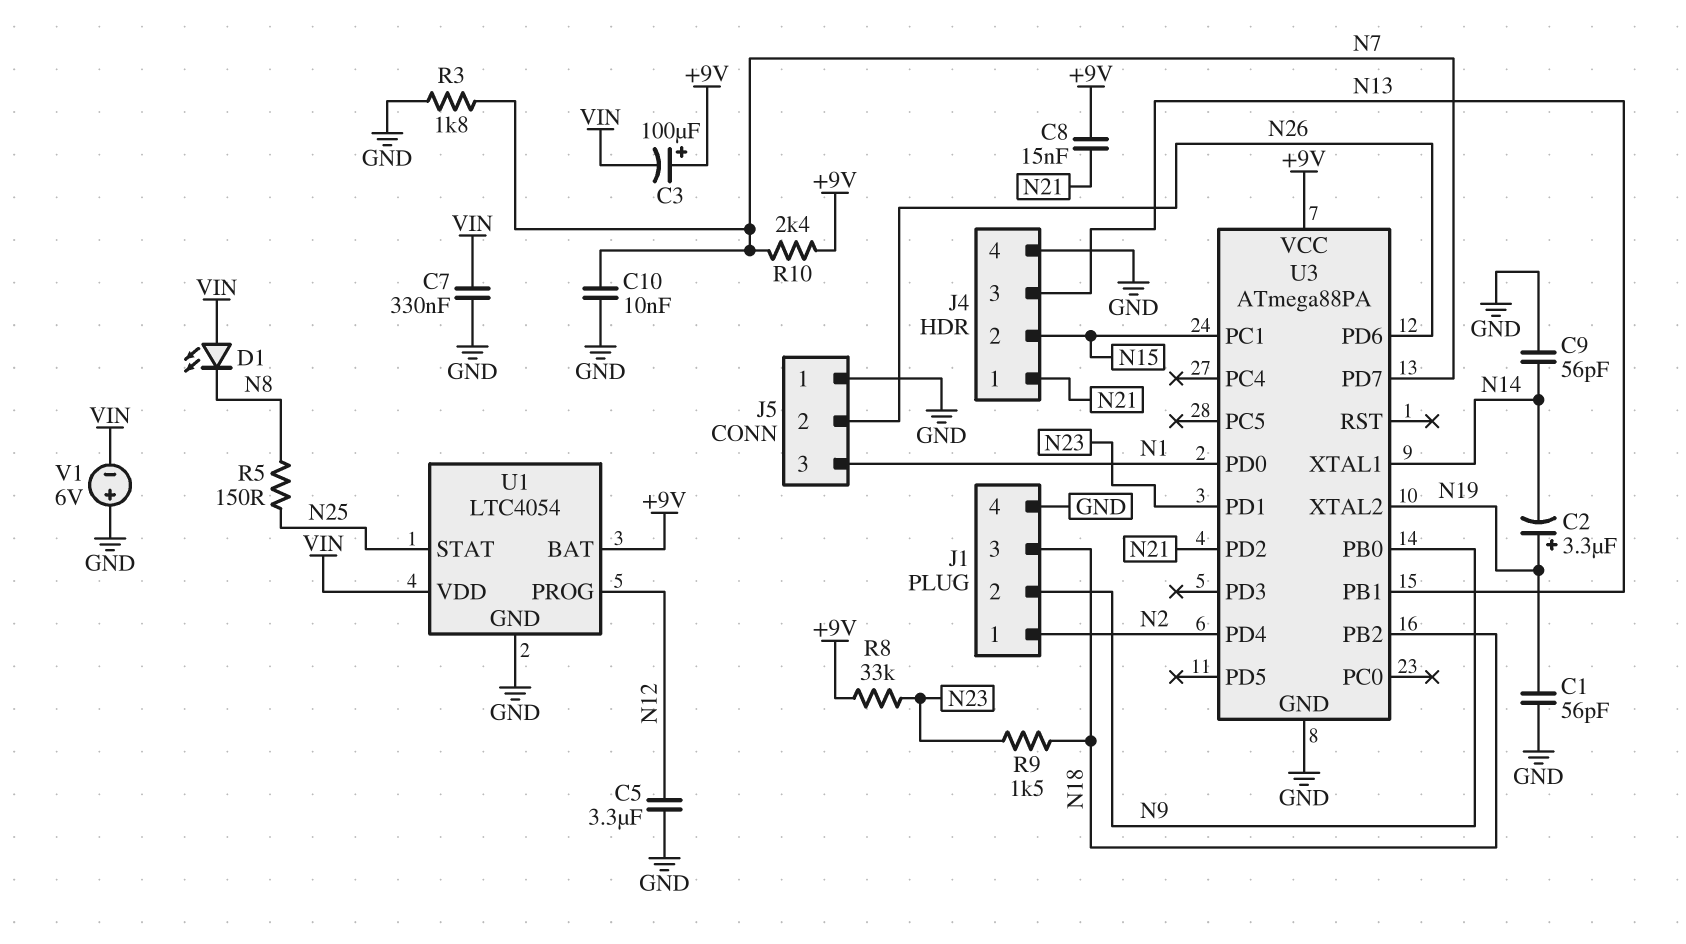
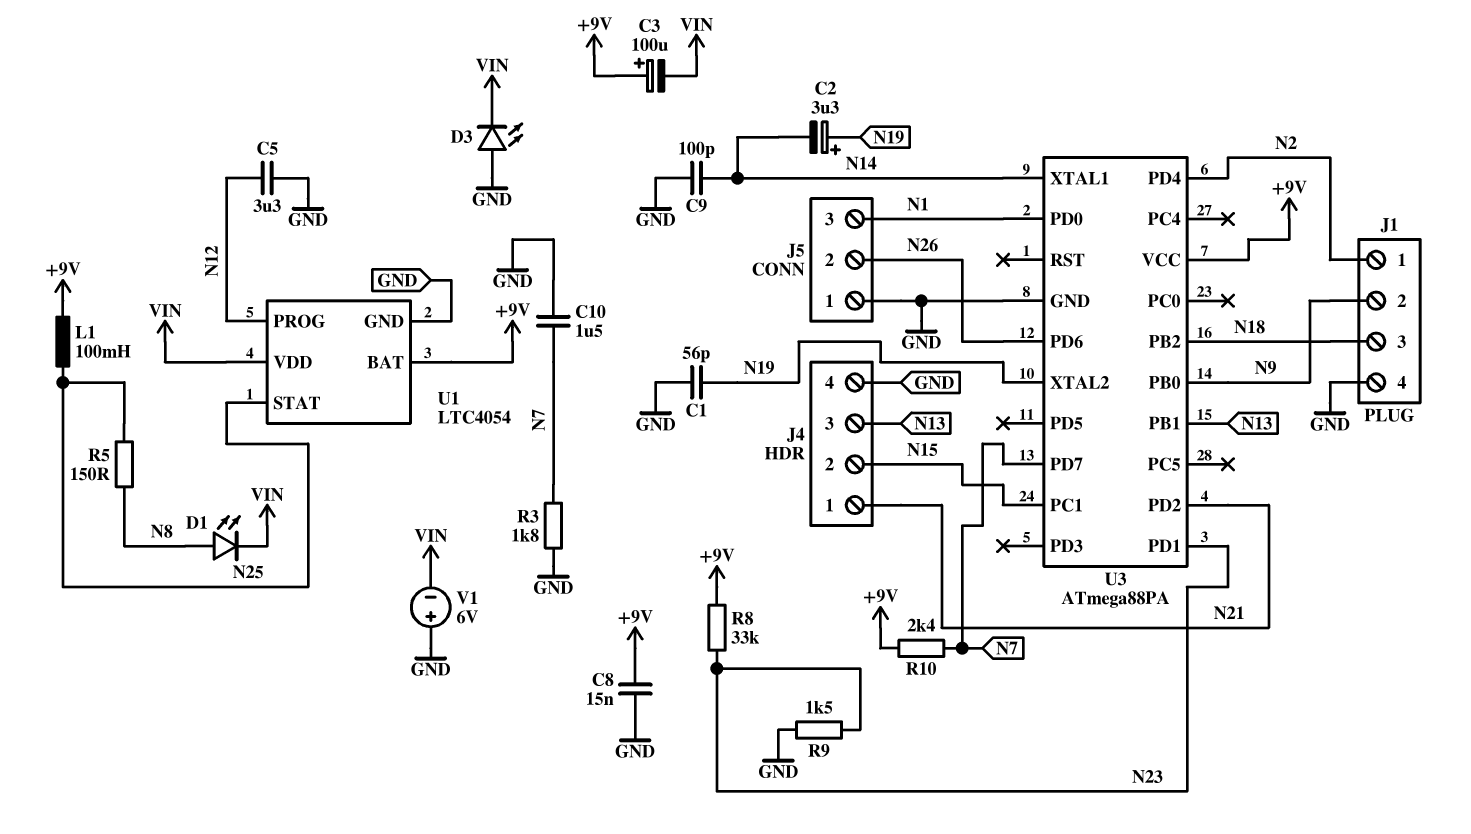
C7: 330nF (GND, VIN) -> none
C8: 15nF (+9V, N21) -> 15nF (+9V, GND)
C9: 56pF (GND, N14) -> 100pF (GND, N14)
C10: 10nF (GND, N7) -> 1.5uF (GND, N7)
D1: LED (A VIN, K N8) -> LED (A N8, K VIN)
D3: none -> LED (A GND, K VIN)
L1: none -> 100mH (+9V, N25)
R9: 1.5k (N18, N23) -> 1.5k (GND, N23)

